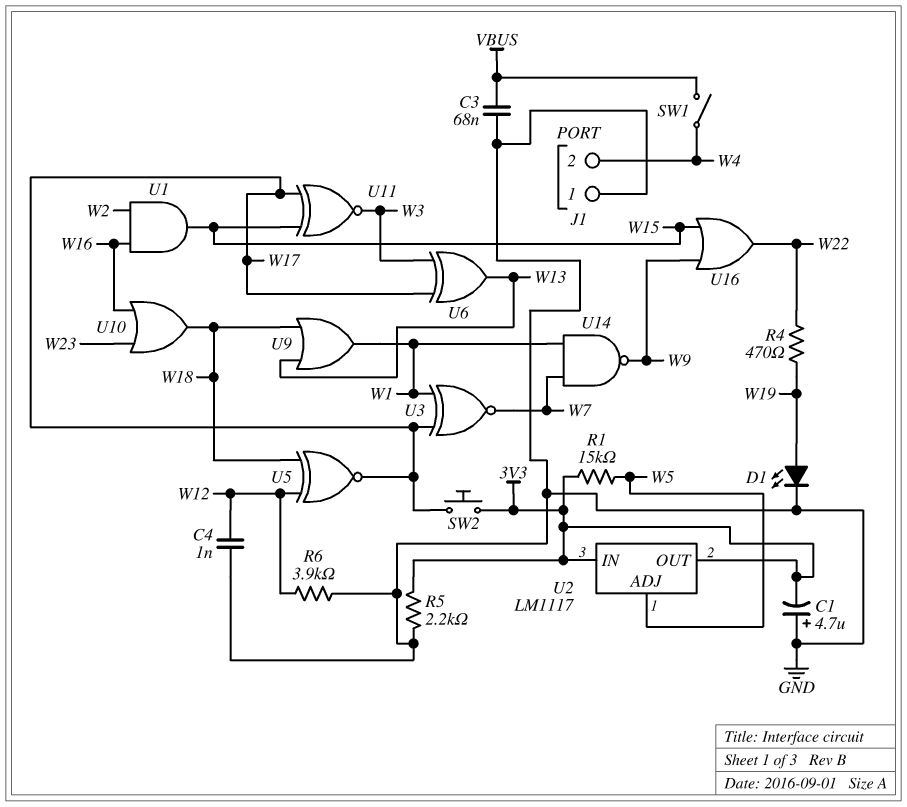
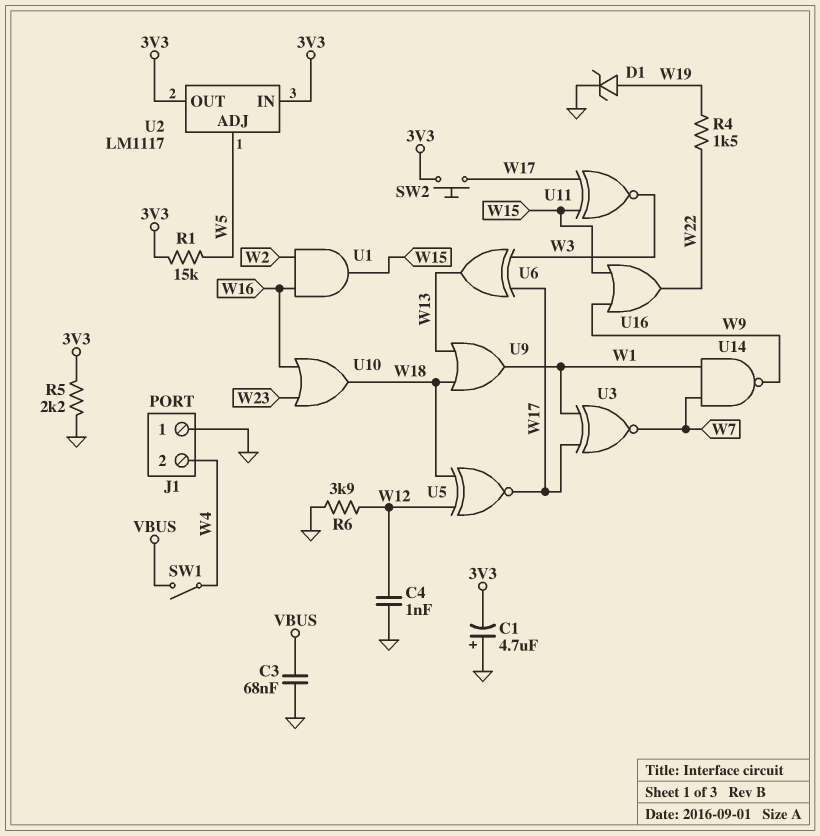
D1: LED (A W19, K GND) -> zener (A W19, K GND)
R4: 470 (W19, W22) -> 1.5k (W19, W22)

